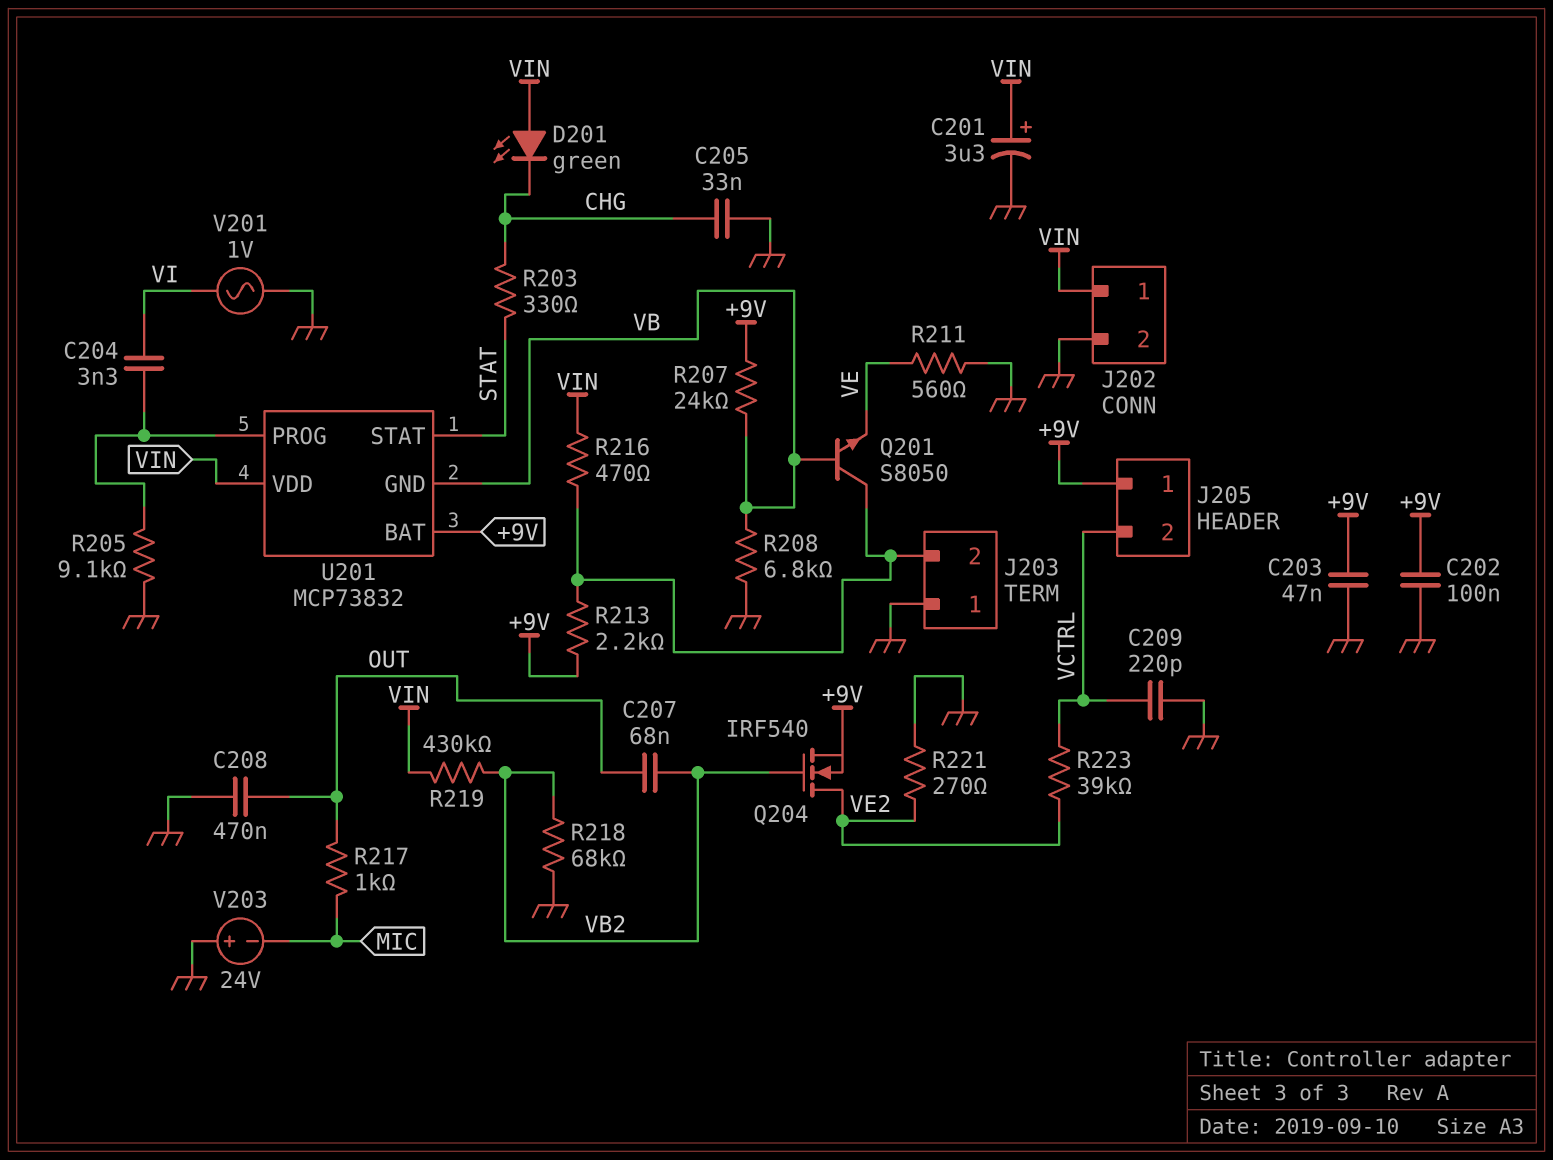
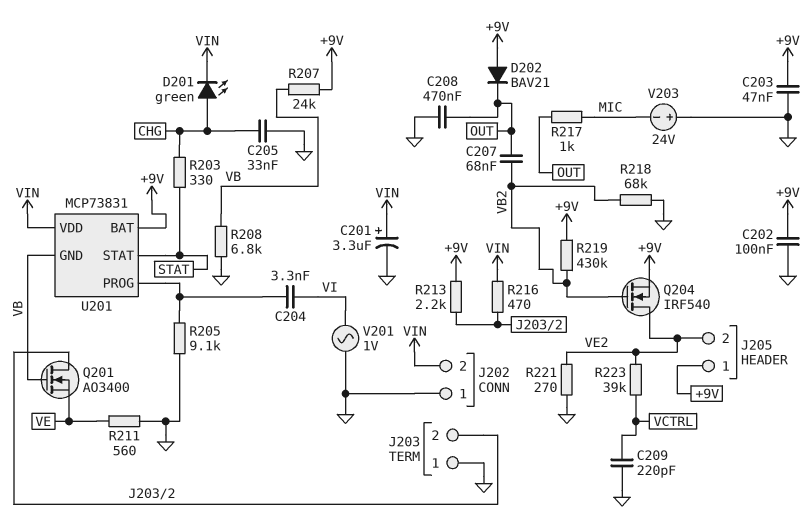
D201: LED green (A VIN, K CHG) -> LED green (A CHG, K VIN)
D202: none -> diode BAV21 (A +9V, K OUT)
J202 pin 1: VIN -> GND
J202 pin 2: GND -> VIN
J205 pin 2: VCTRL -> VE2
Q201: NPN S8050 (B VB, C J203/2, E VE) -> NMOS AO3400 (G VB, D J203/2, S VE)
R219: 430k (VB2, VIN) -> 430k (+9V, VB2)
U201: MCP73832 -> MCP73831

